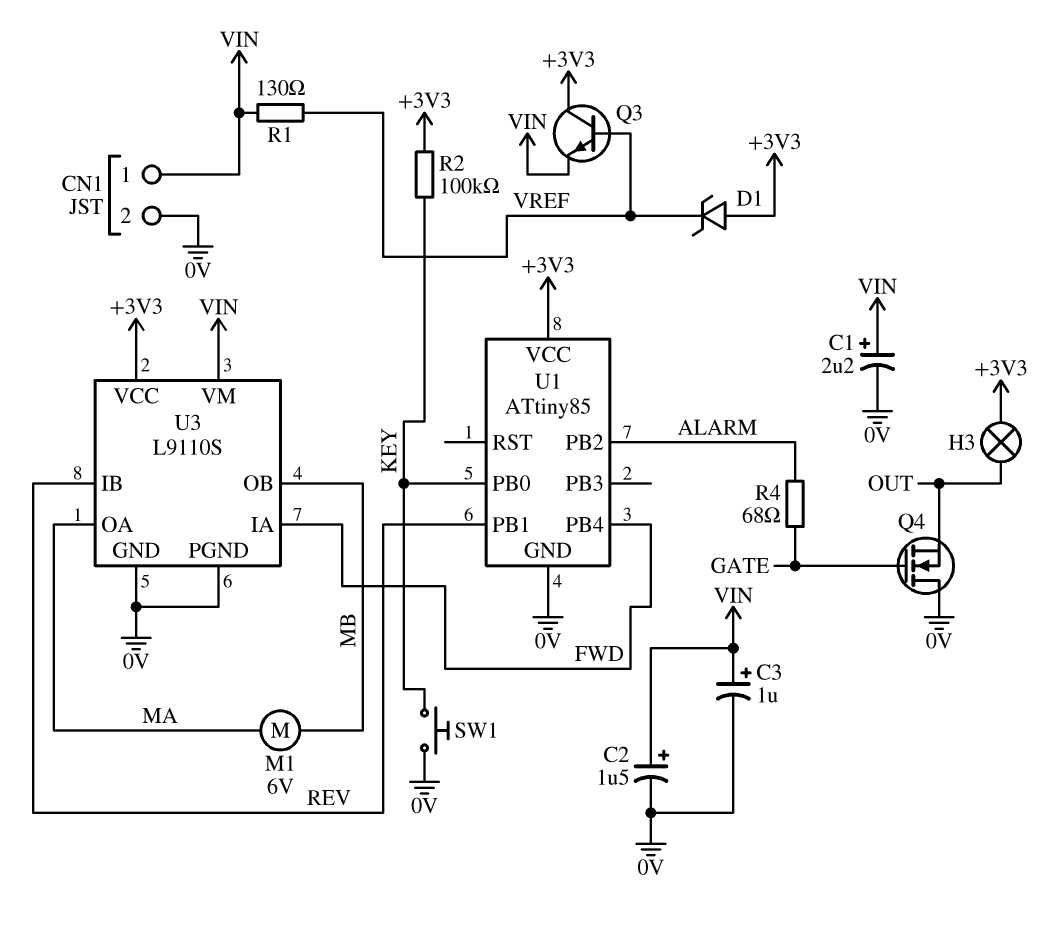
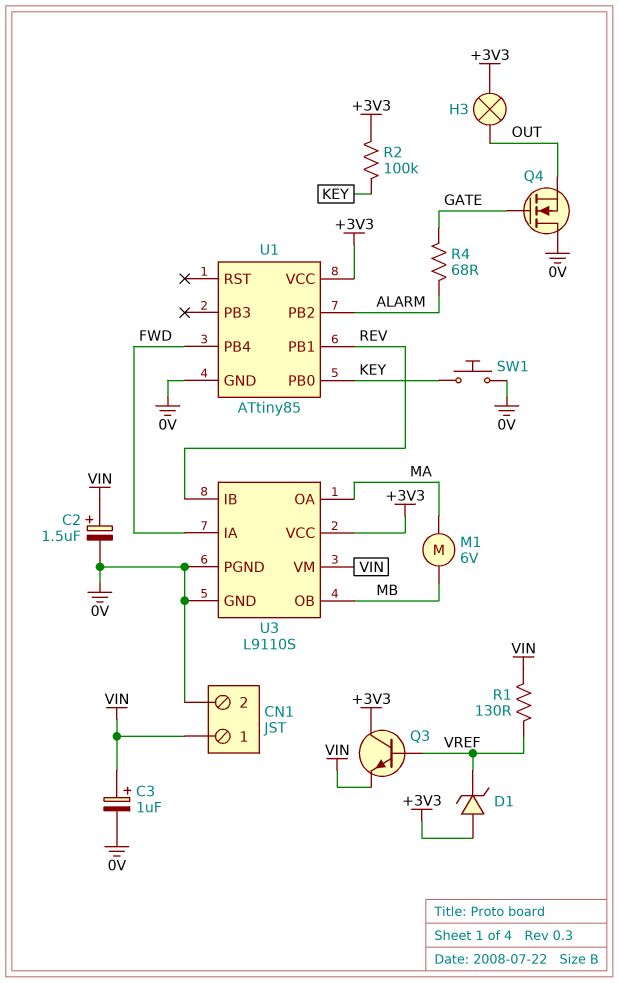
C1: 2.2uF (plus VIN, minus 0V) -> none

